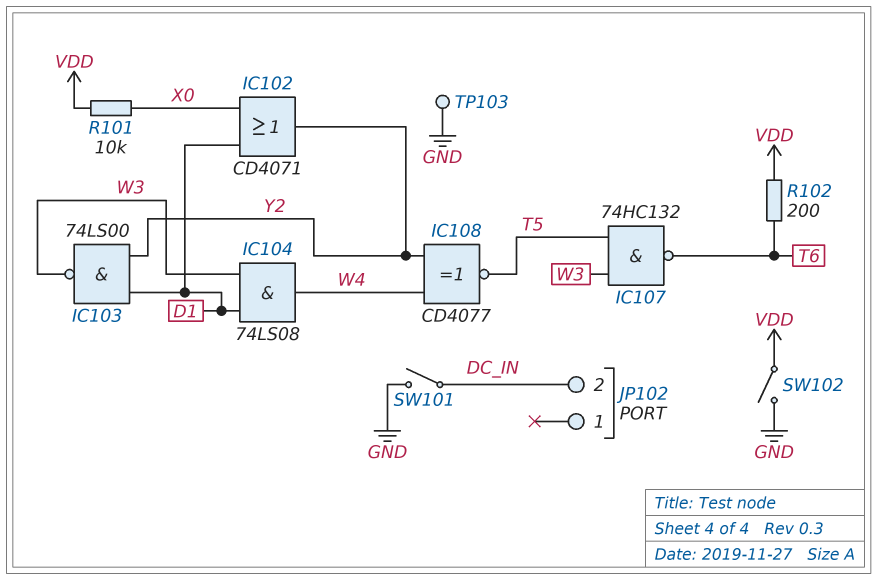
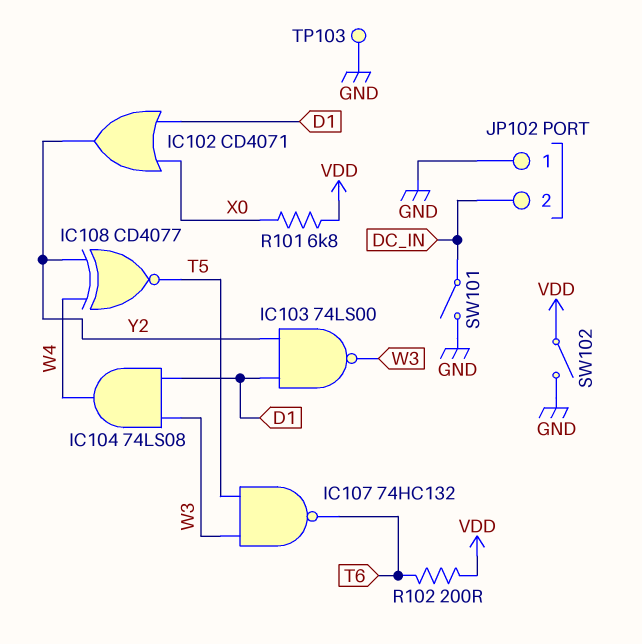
JP102 pin 1: none -> GND
R101: 10k (VDD, X0) -> 6.8k (VDD, X0)

